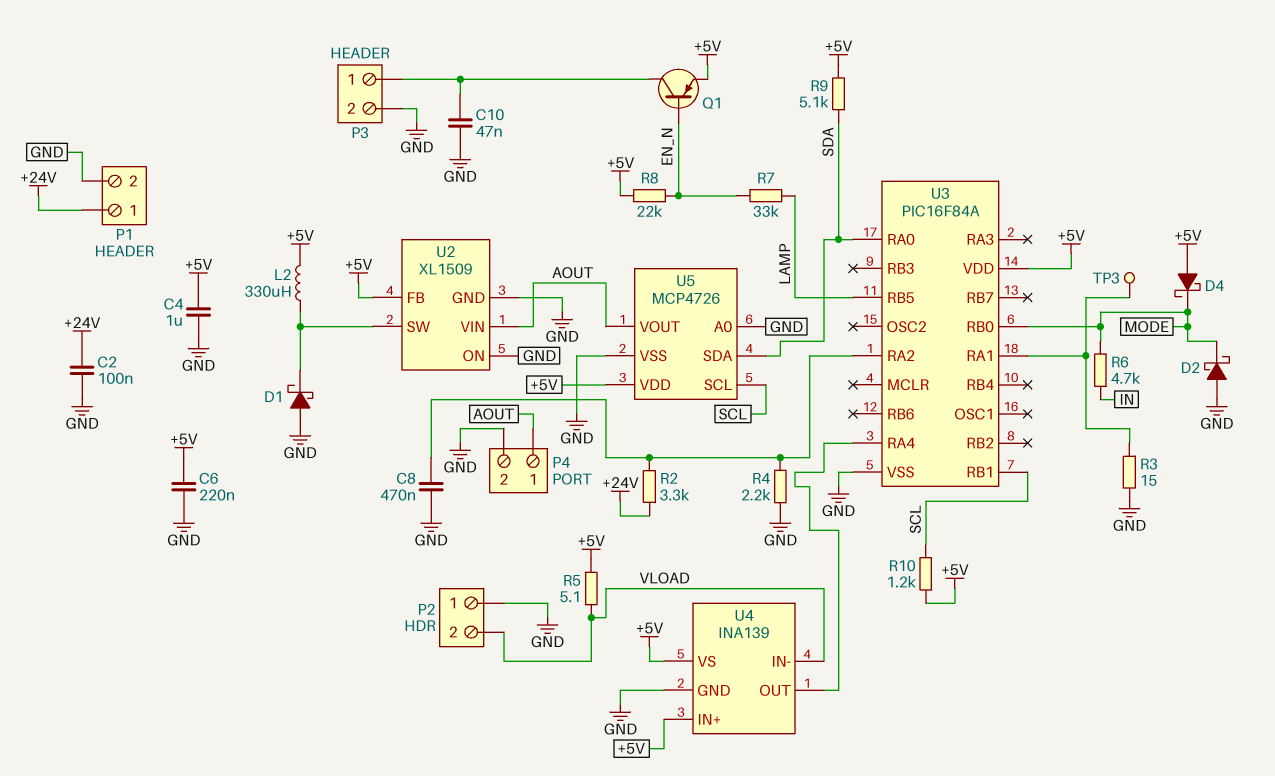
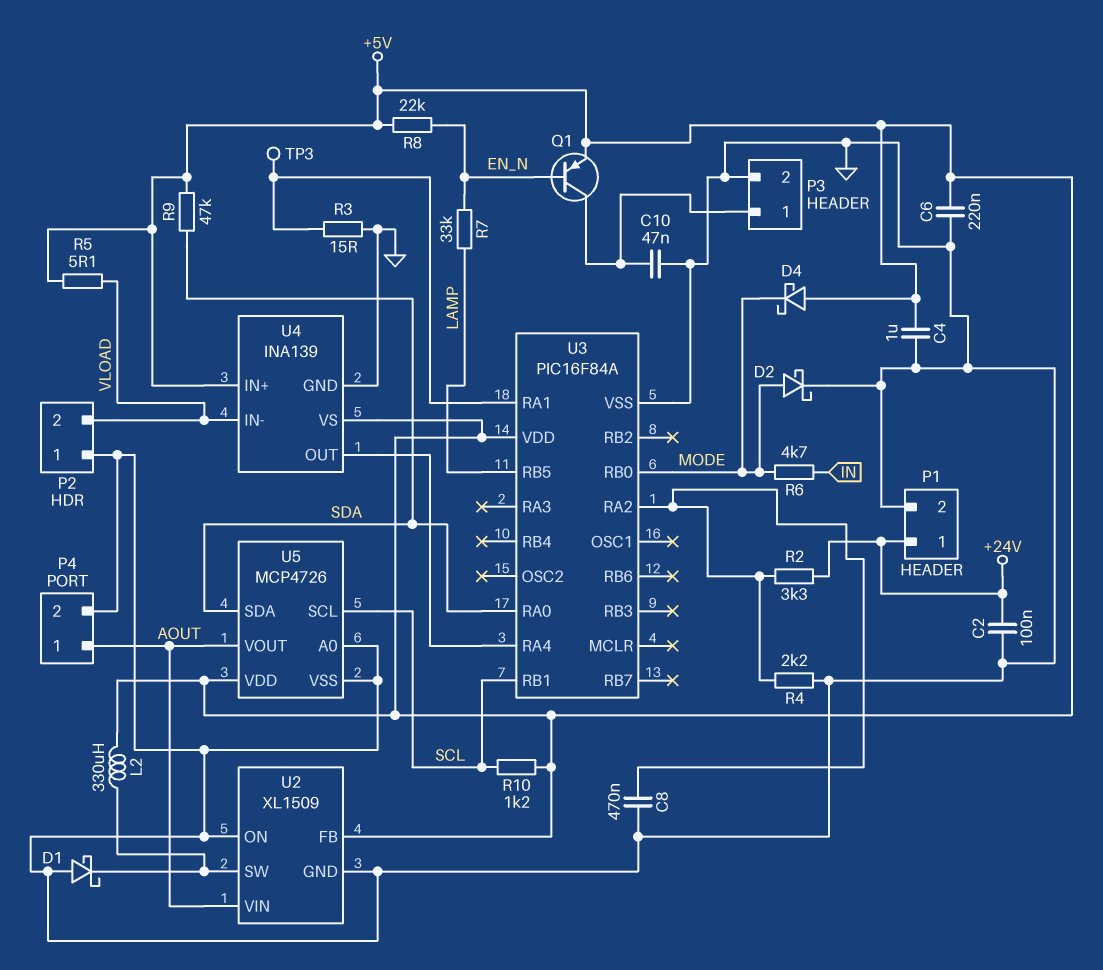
D2: schottky (A GND, K MODE) -> schottky (A MODE, K GND)
R9: 5.1k (+5V, SDA) -> 47k (+5V, SDA)

